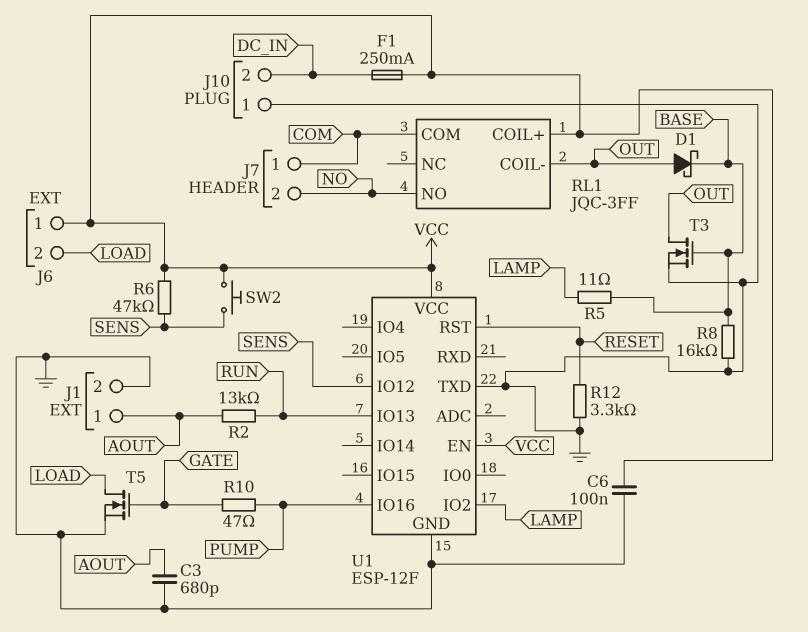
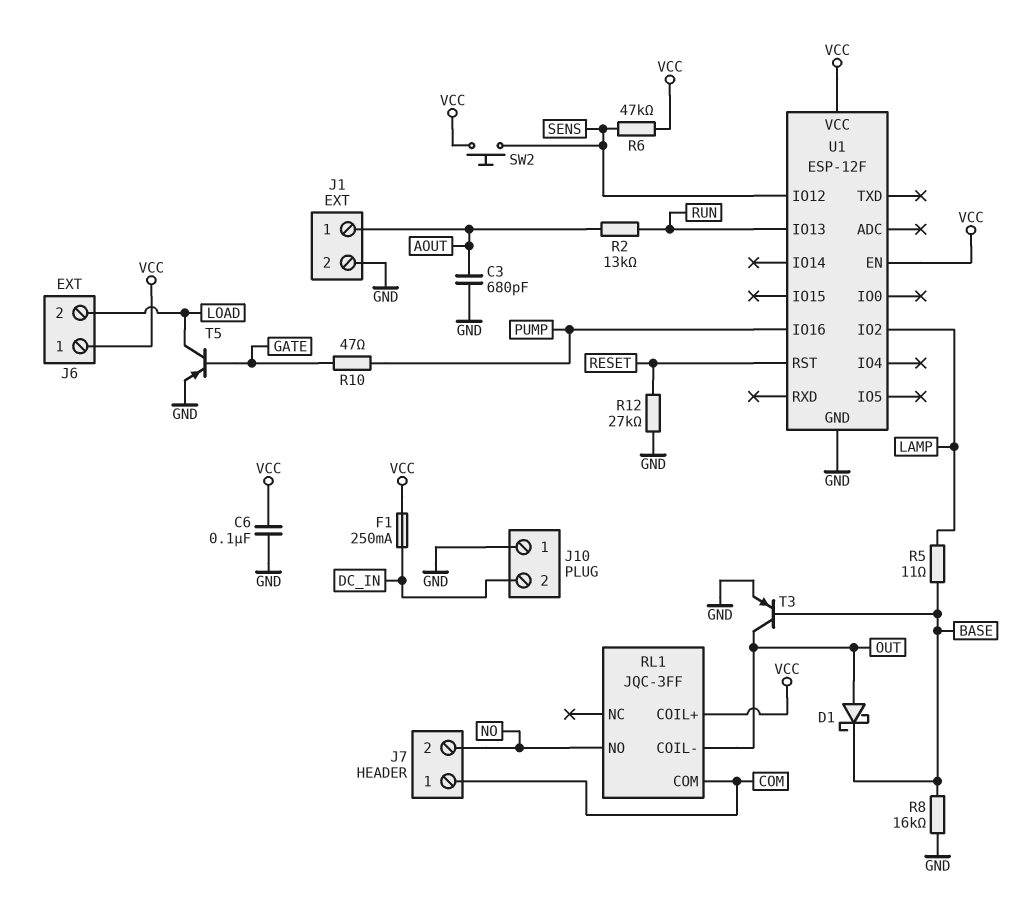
R12: 3.3k (GND, RESET) -> 27k (GND, RESET)
T3: NMOS (G BASE, D OUT, S GND) -> PNP (B BASE, C OUT, E GND)
T5: NMOS (G GATE, D LOAD, S GND) -> PNP (B GATE, C LOAD, E GND)
U1 pin TXD: GND -> none

